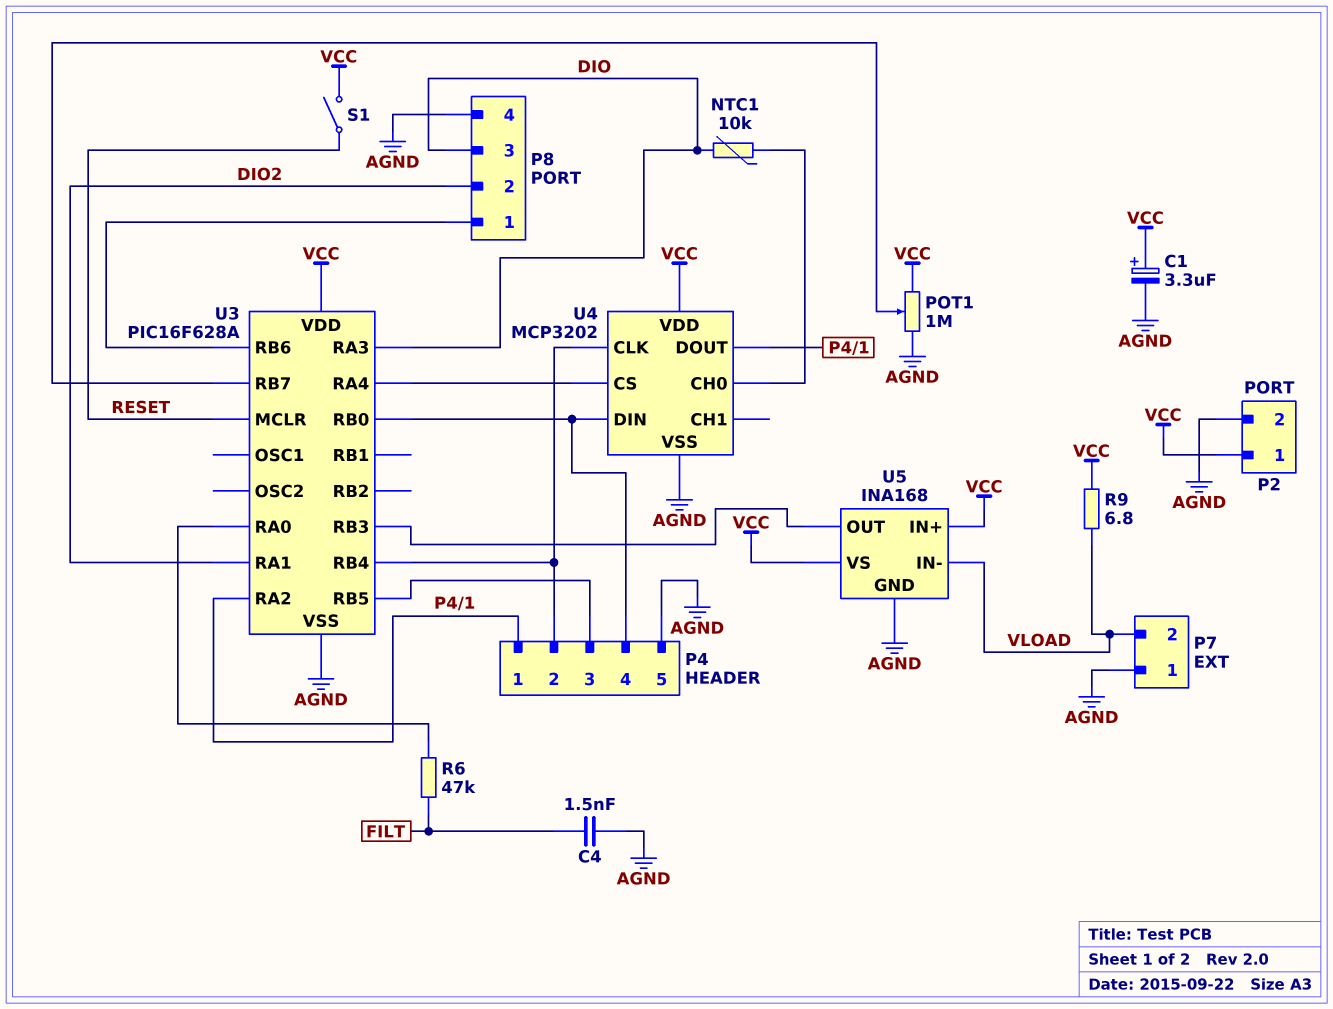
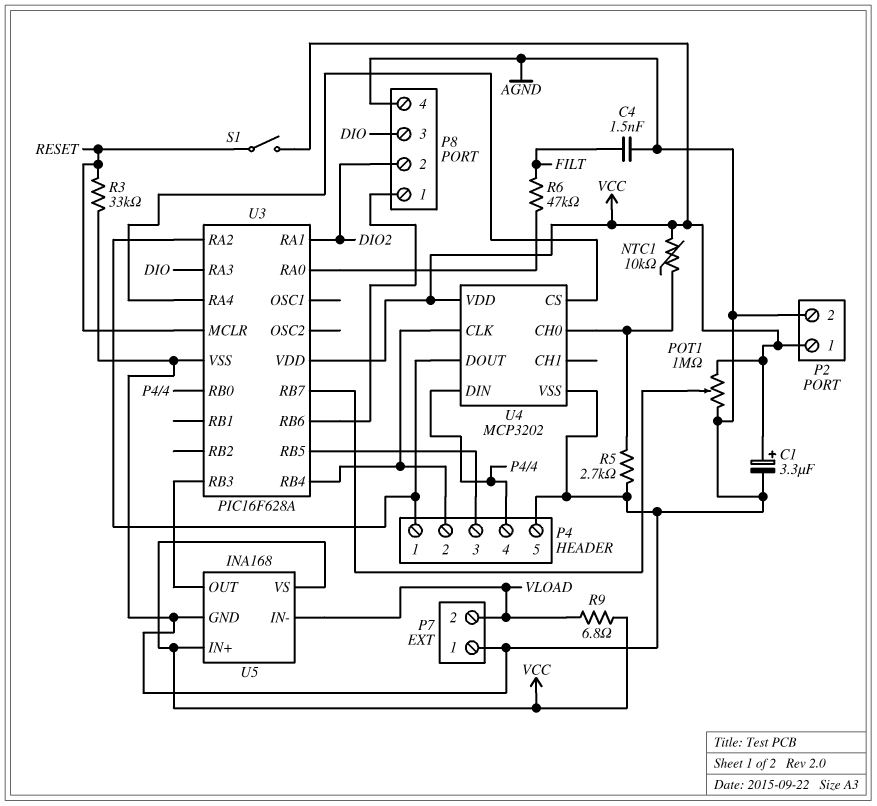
NTC1: 10k (DIO, U4/CH0) -> 10k (U4/CH0, VCC)
R3: none -> 33k (AGND, RESET)
R5: none -> 2.7k (AGND, U4/CH0)

